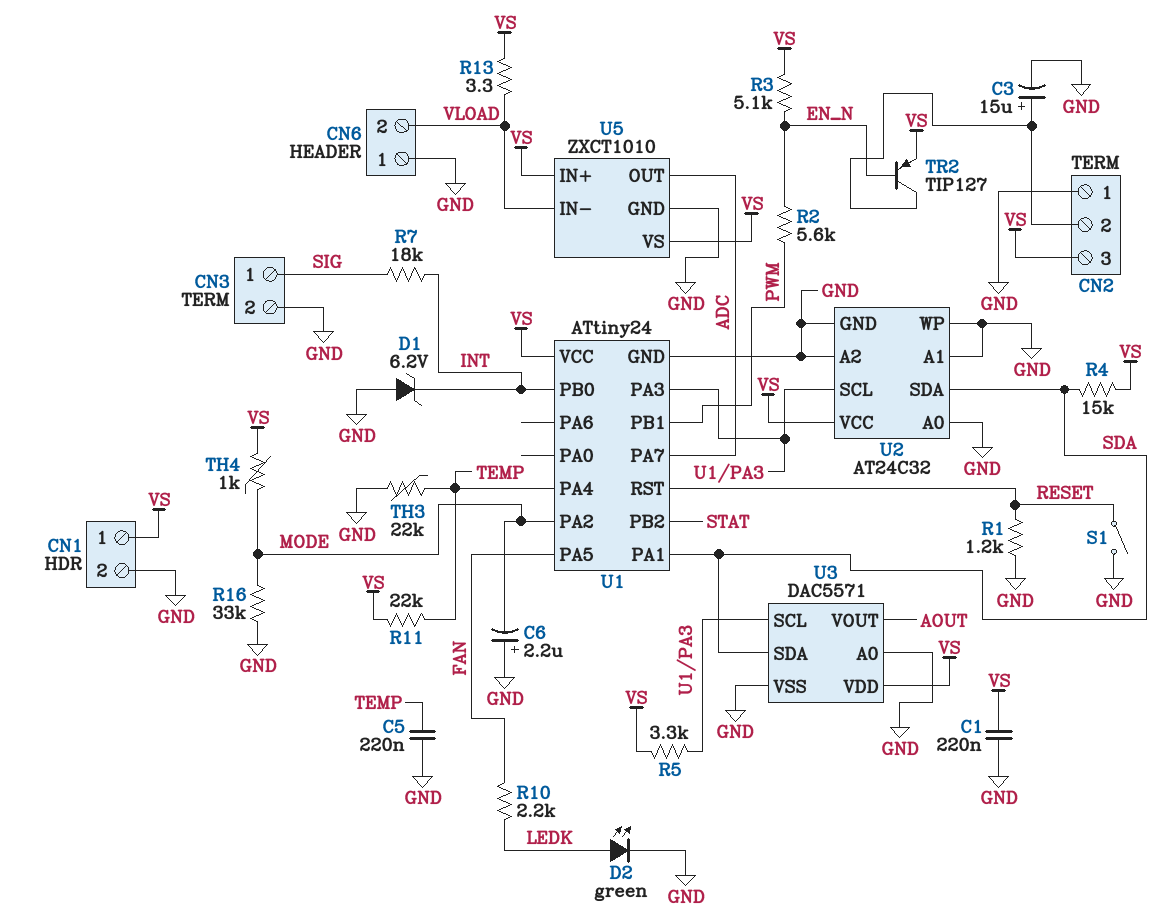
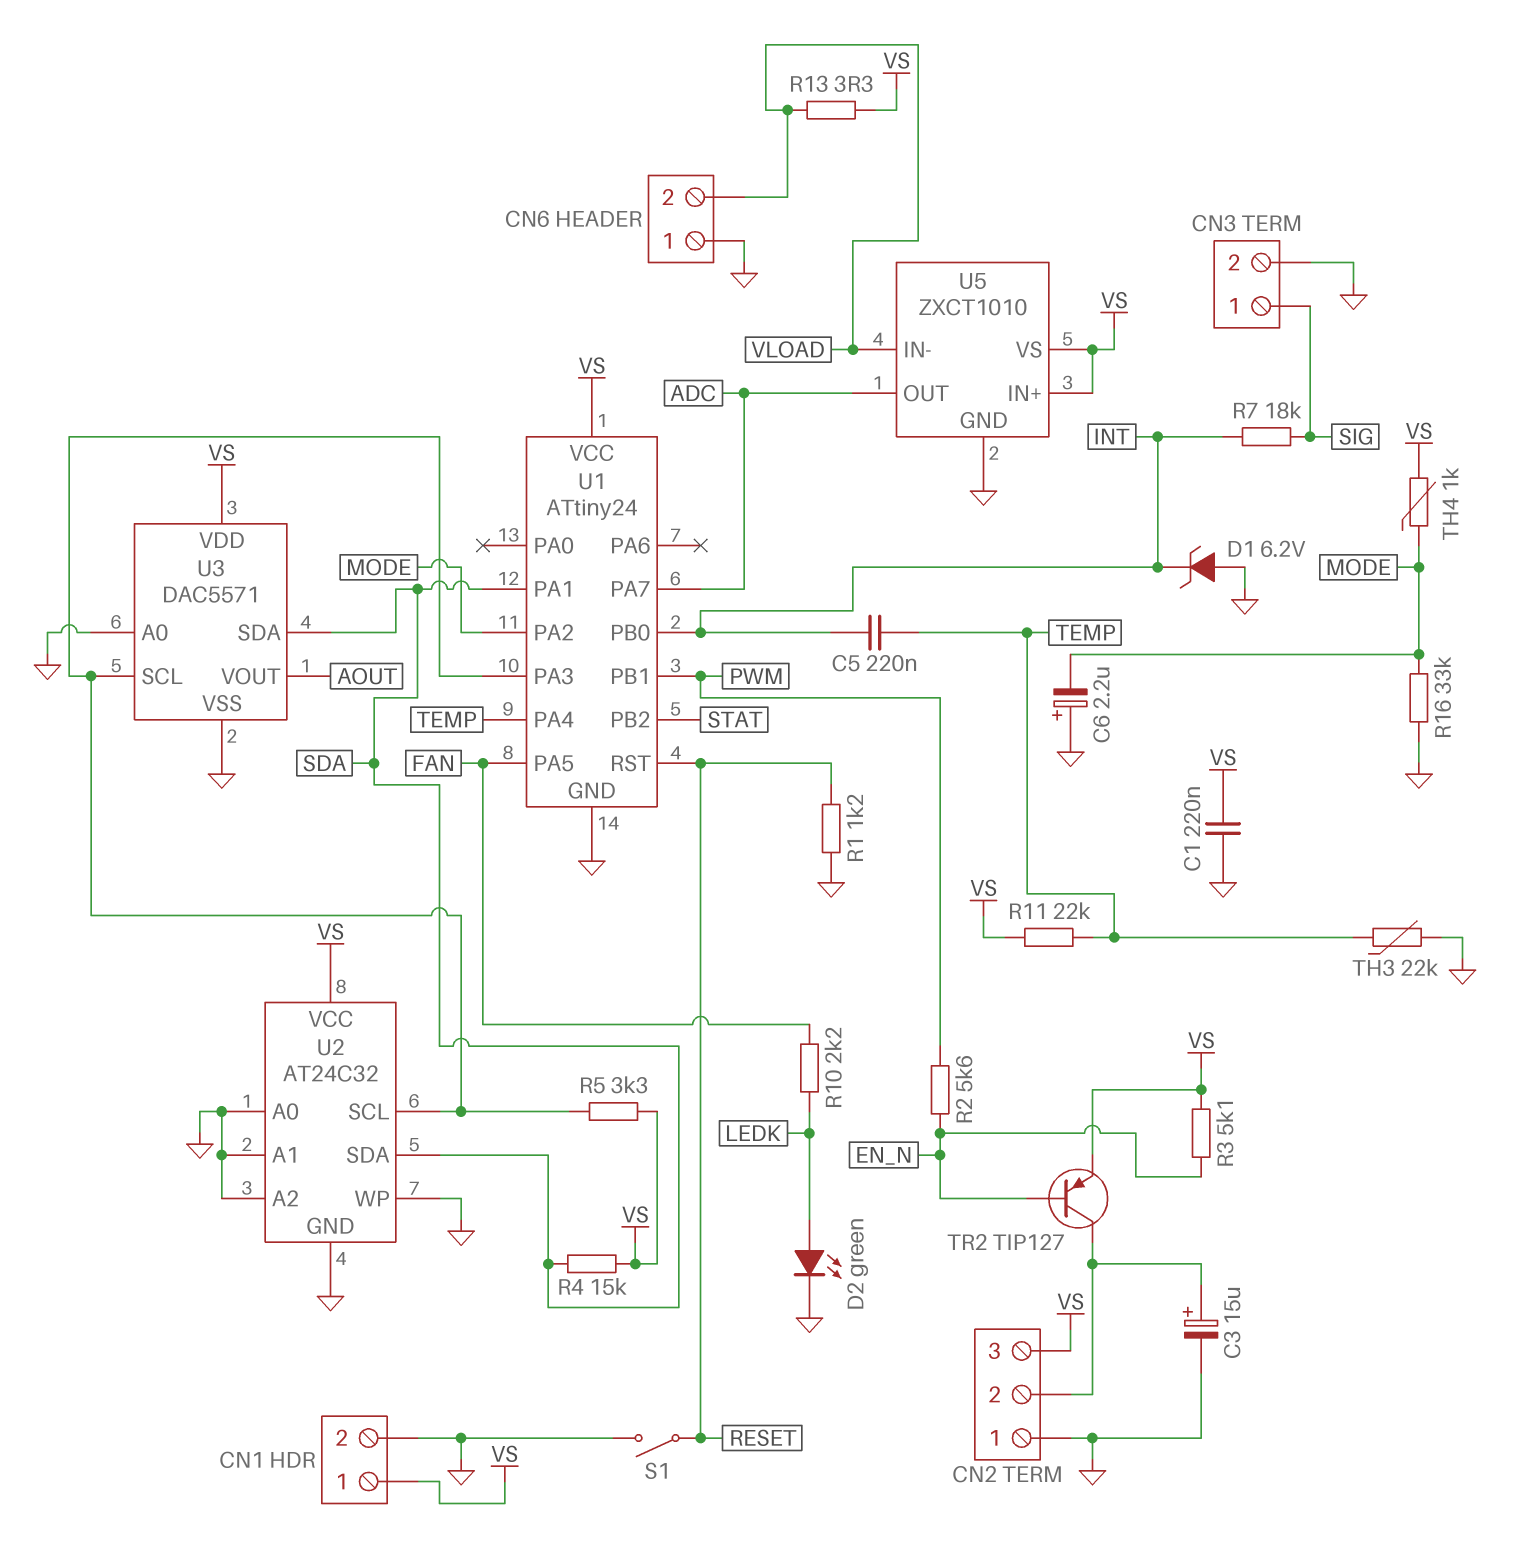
C5: 220nF (GND, TEMP) -> 220nF (INT, TEMP)

